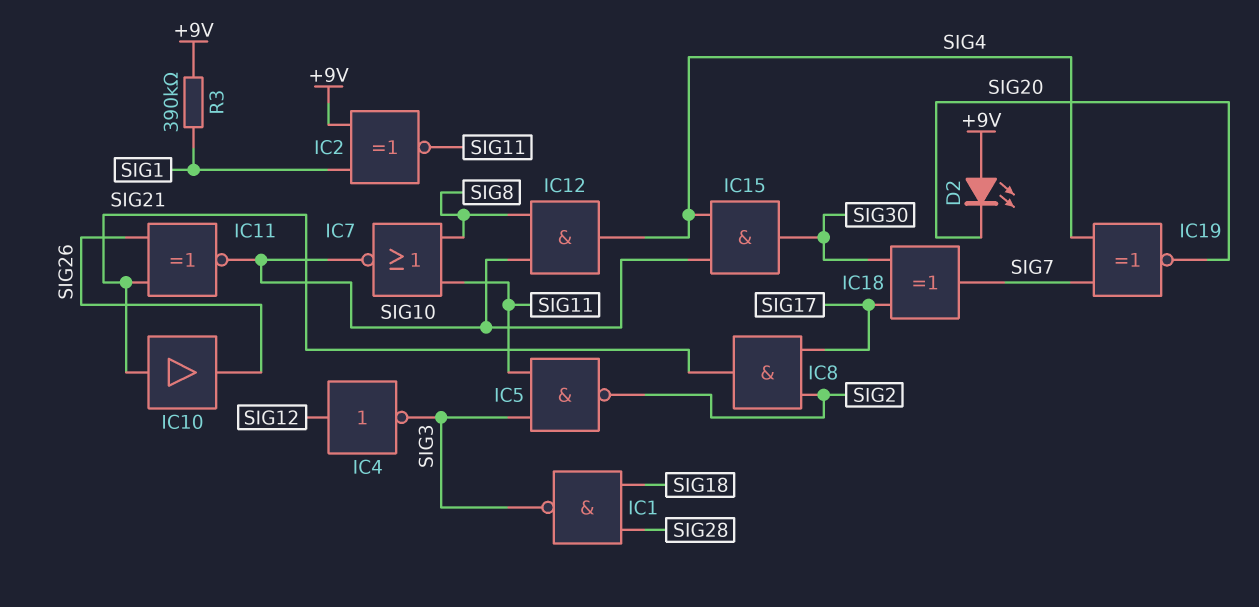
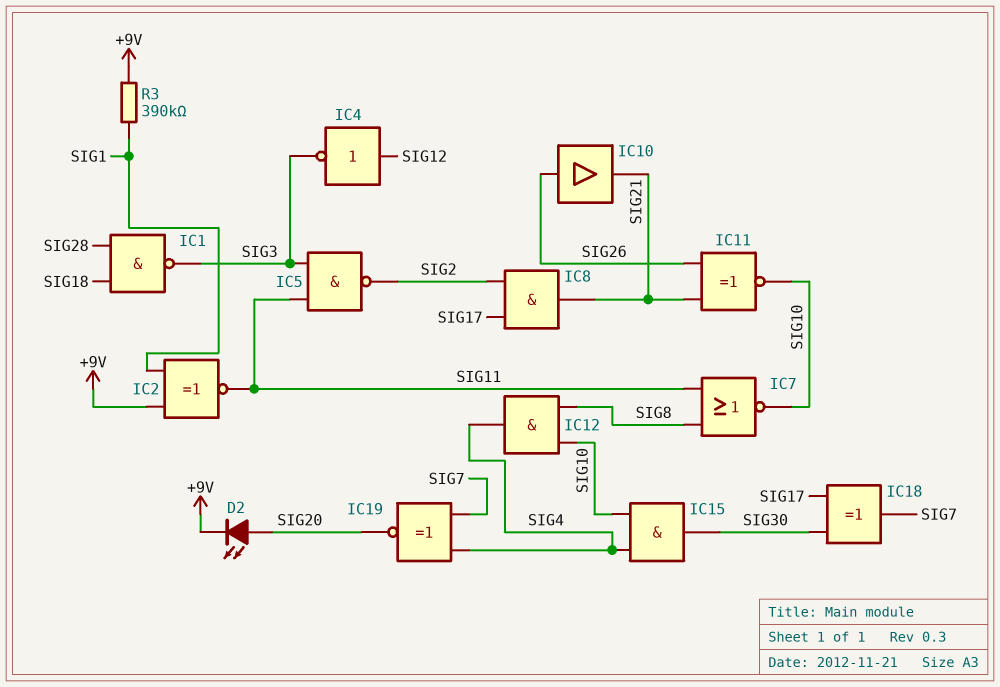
D2: LED (A +9V, K SIG20) -> LED (A SIG20, K +9V)
IC10: buffer (in SIG21, out SIG26) -> buffer (in SIG26, out SIG21)

